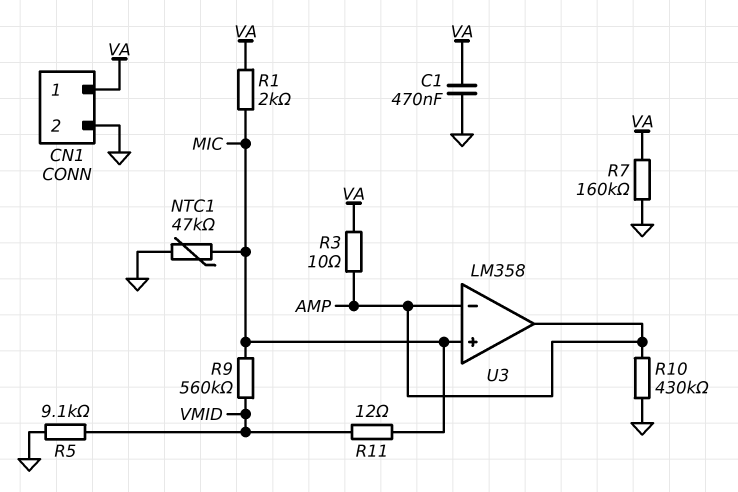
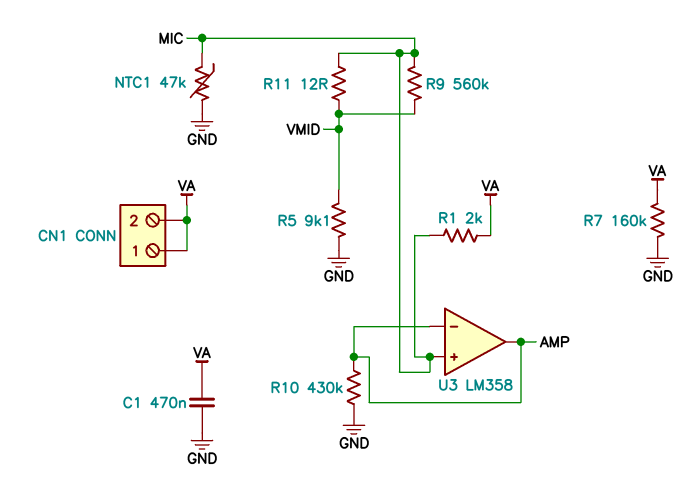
CN1 pin 2: GND -> VA
R3: 10 (AMP, VA) -> none

